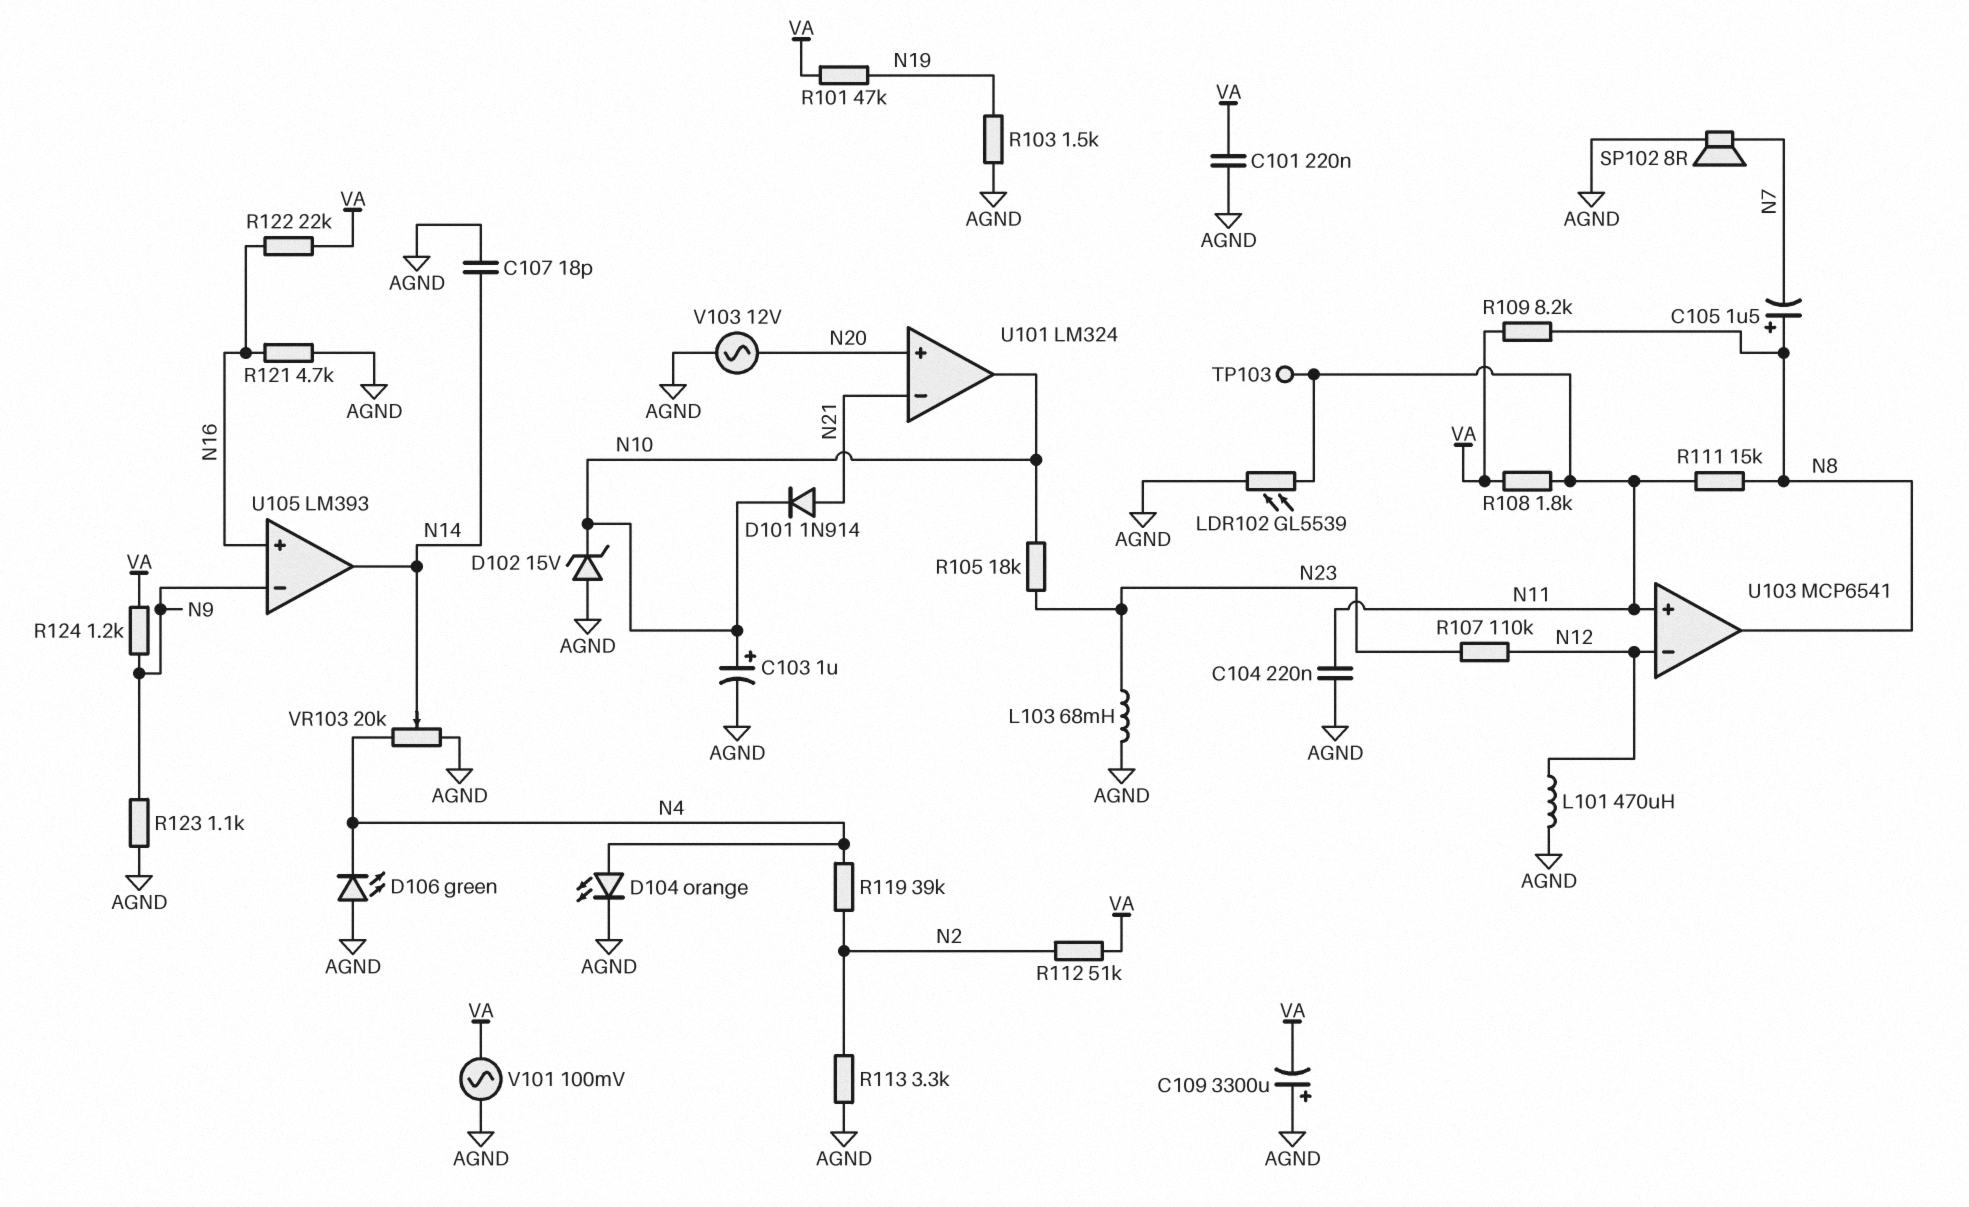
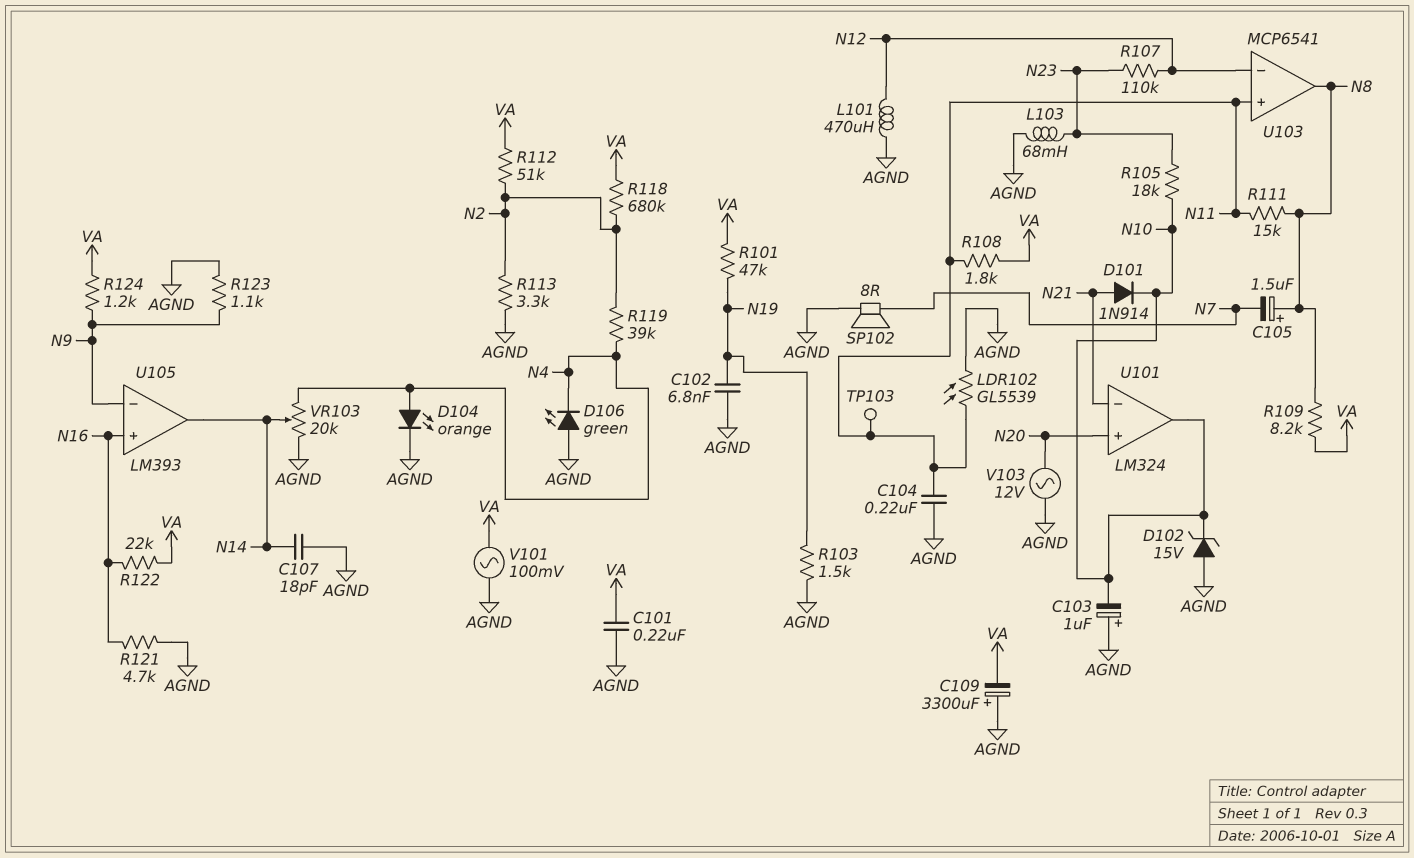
C102: none -> 6.8nF (AGND, N19)
C103: 1uF (plus N10, minus AGND) -> 1uF (plus AGND, minus N10)
R118: none -> 680k (N2, VA)

